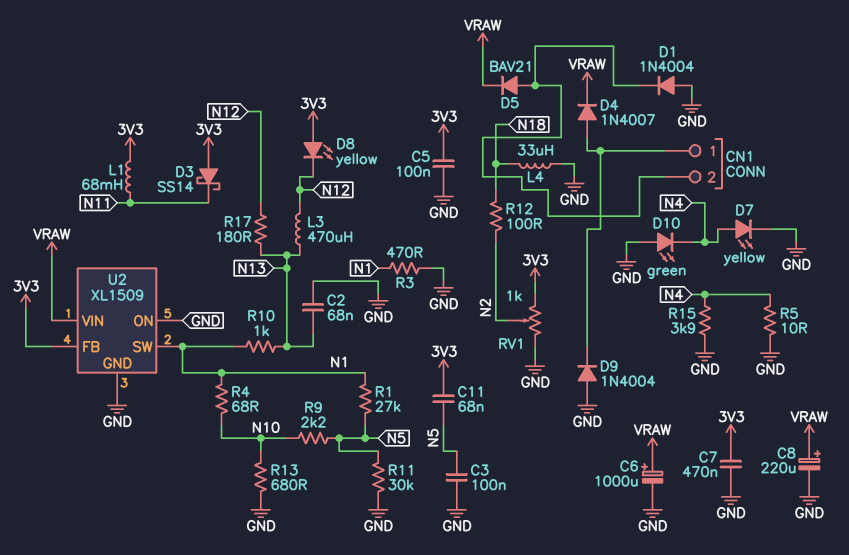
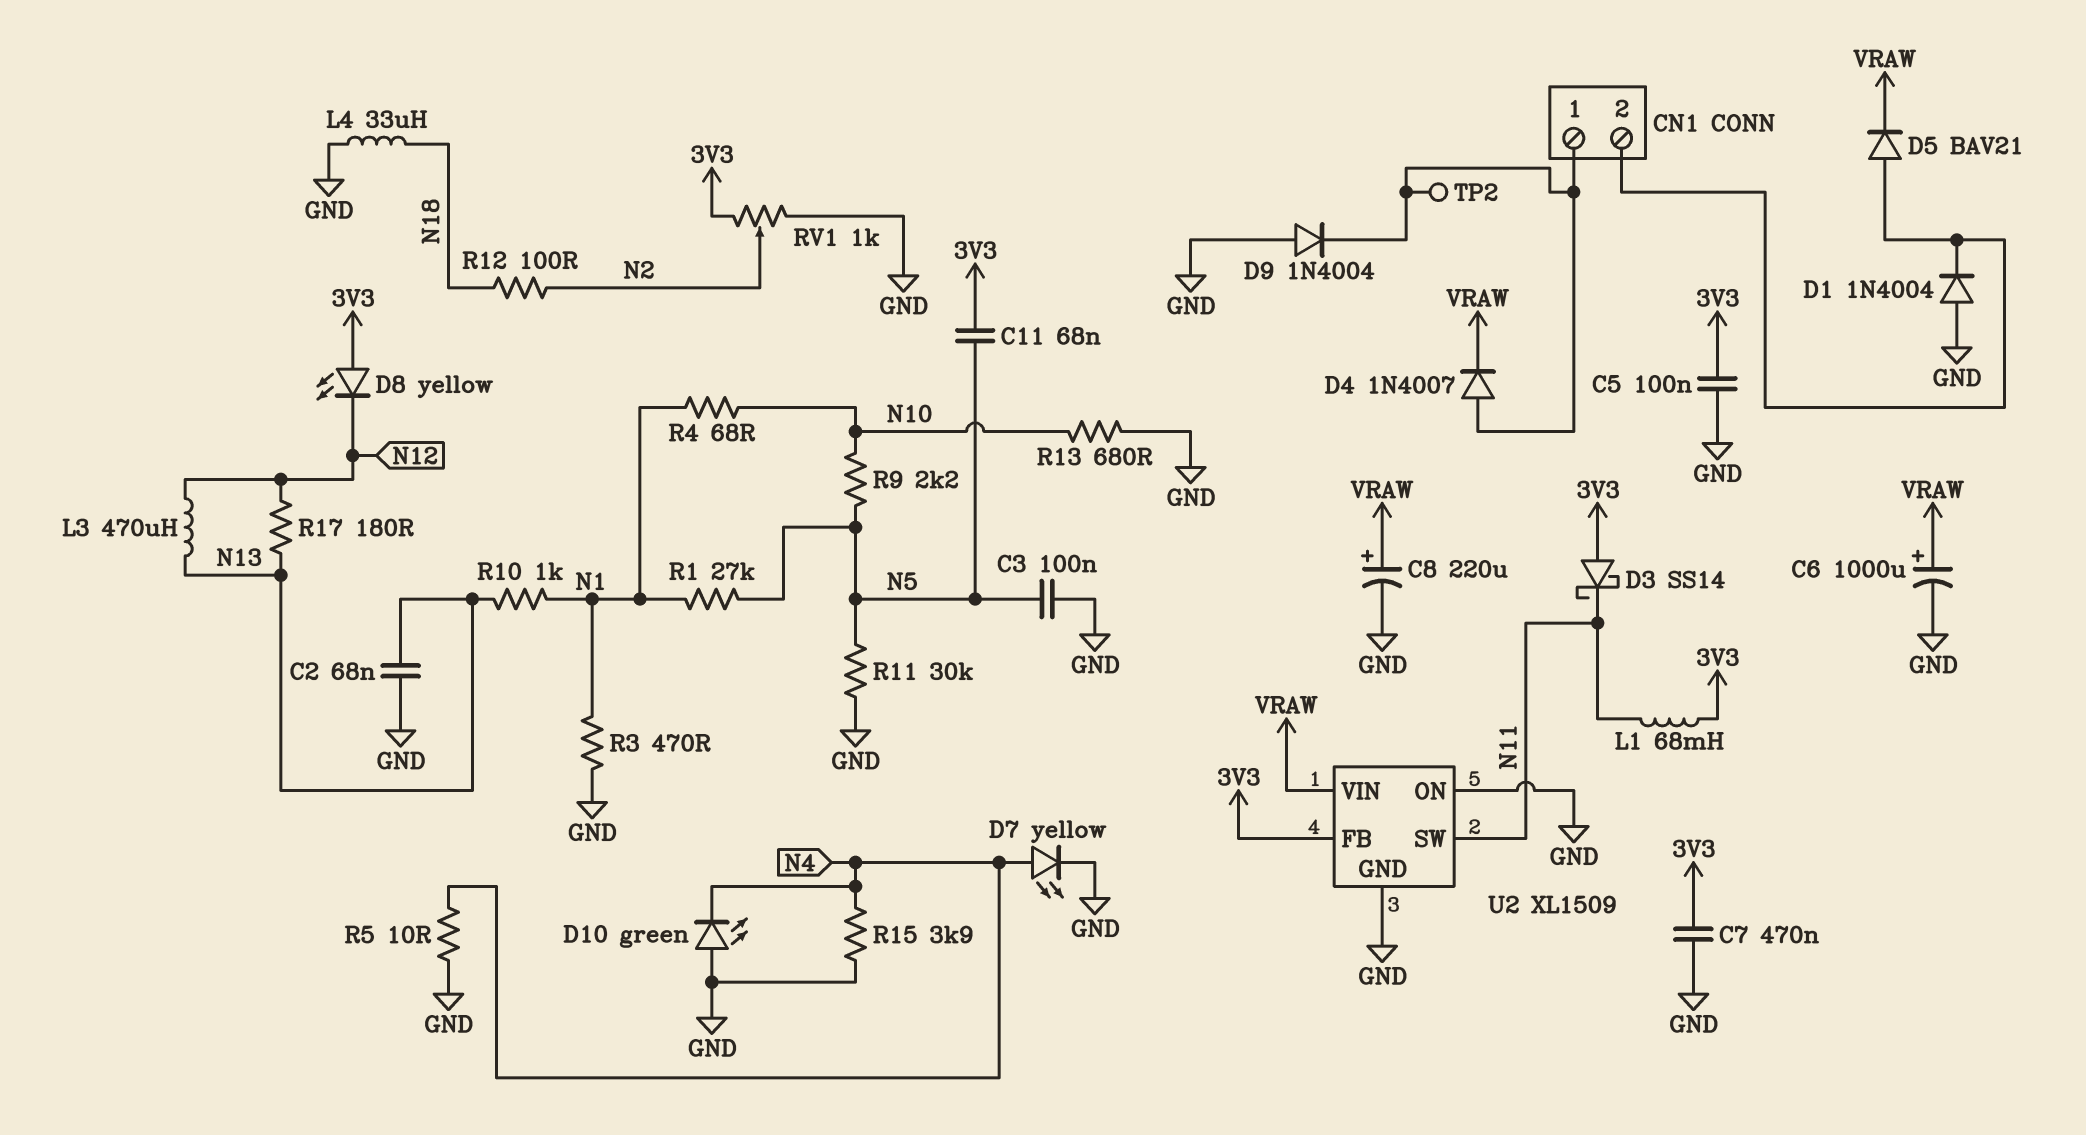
TP2: none -> test point (CN1/1)
U2 pin SW: N1 -> N11

